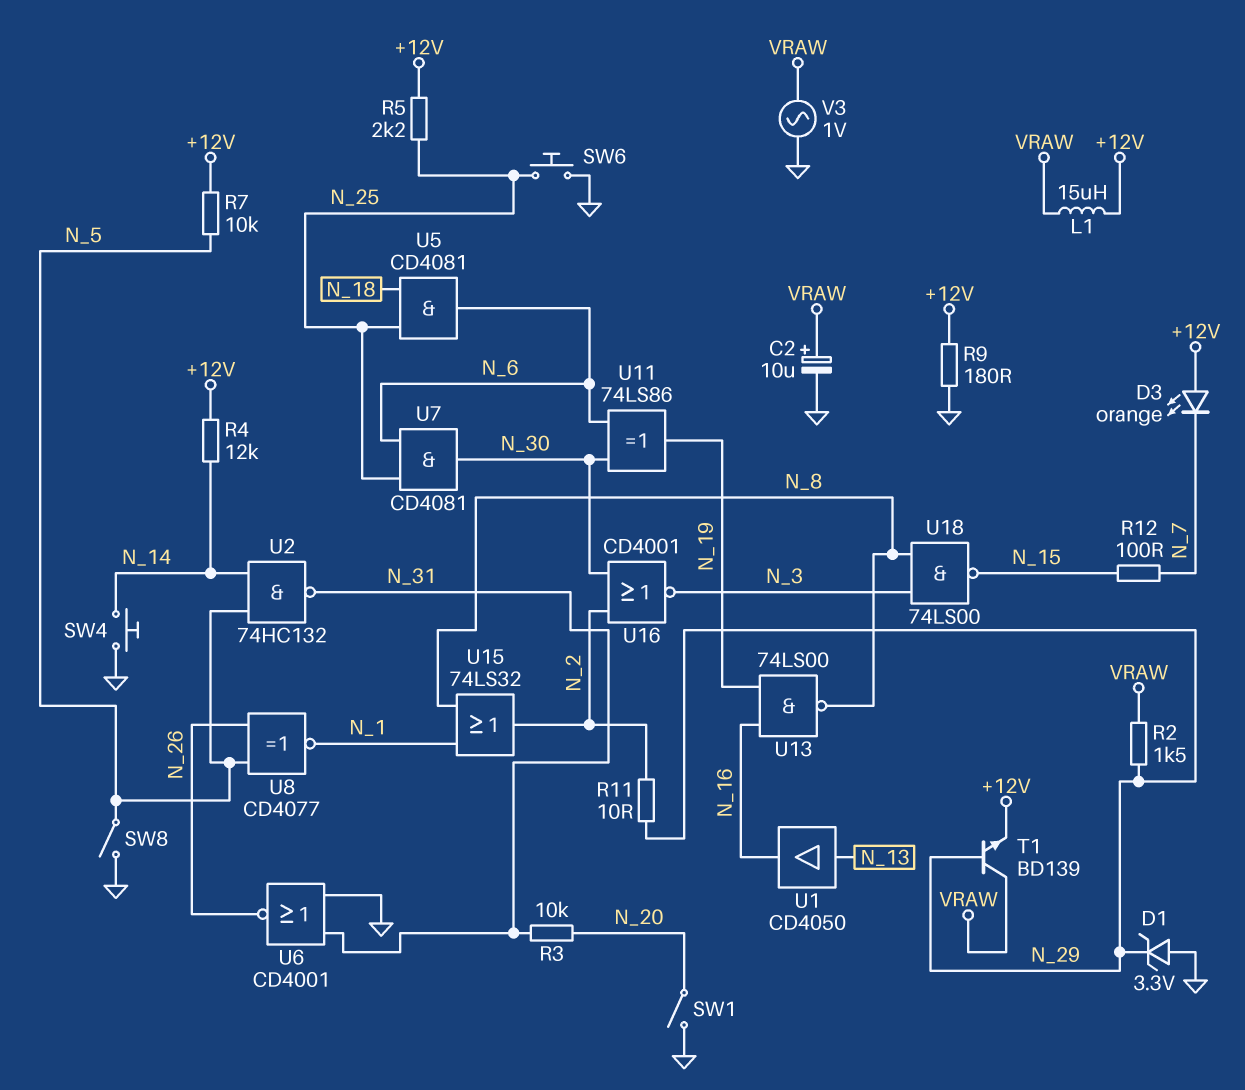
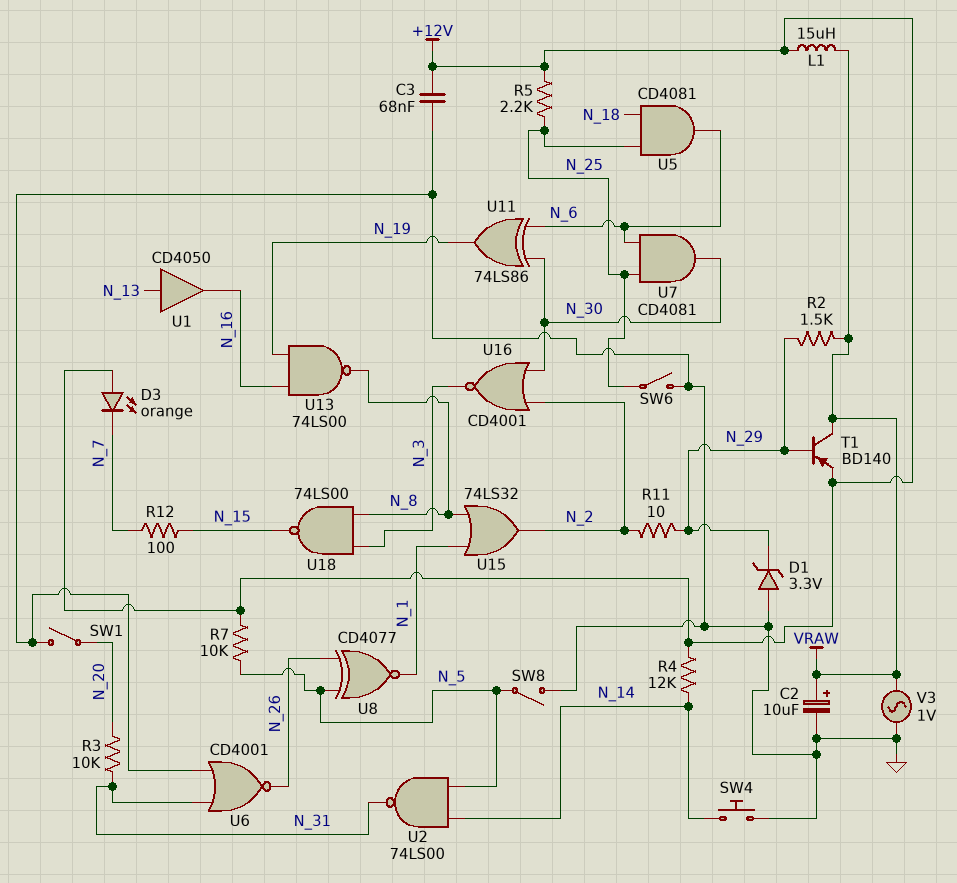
C3: none -> 68nF (+12V, GND)
R9: 180 (+12V, GND) -> none
SW6: button (GND, N_25) -> switch (GND, N_25)
T1: NPN BD139 (B N_29, C VRAW, E +12V) -> PNP BD140 (B N_29, C VRAW, E +12V)
U2: NAND 74HC132 (in N_5, in N_14, out N_31) -> NAND 74LS00 (in N_5, in N_14, out N_31)

